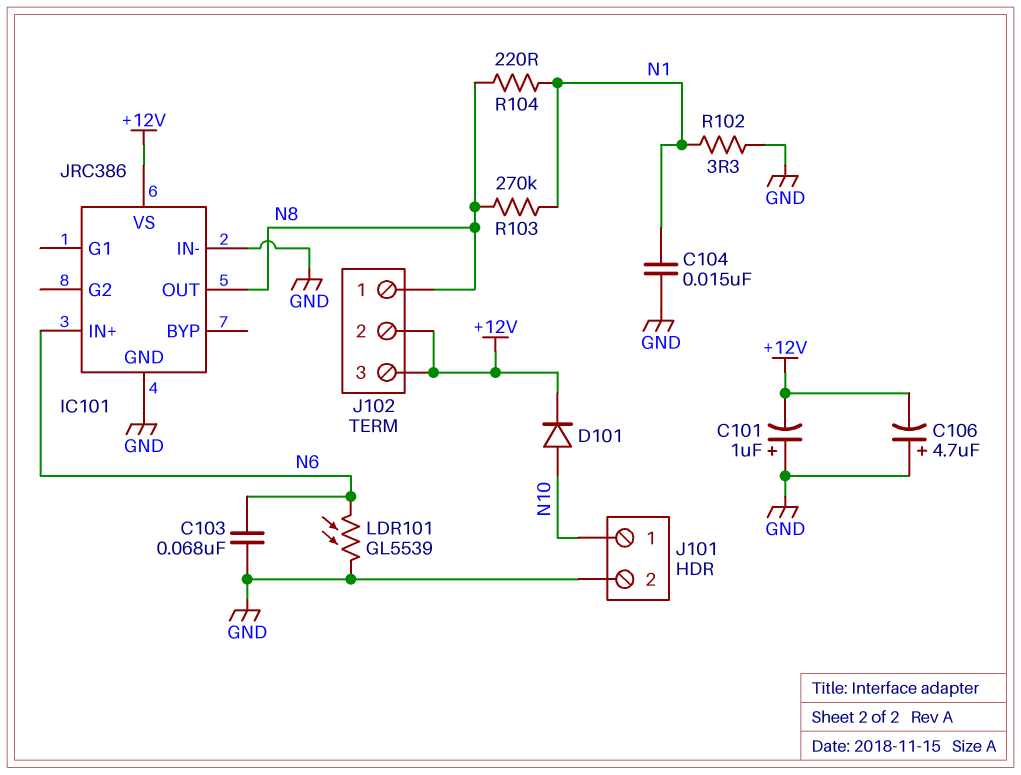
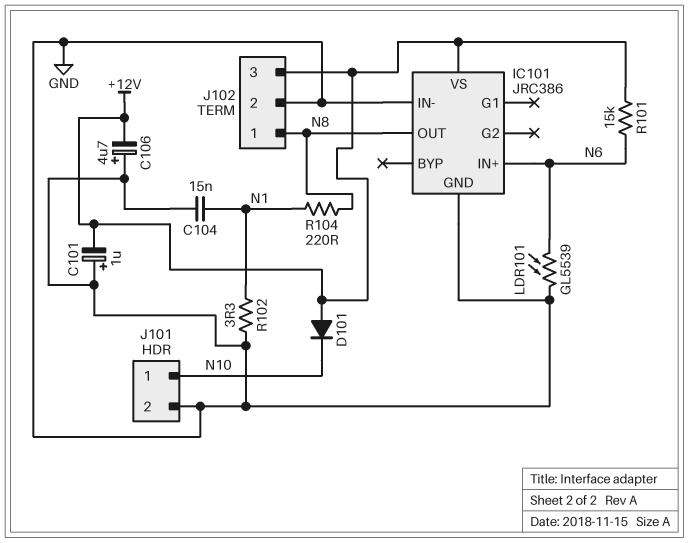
C103: 68nF (GND, N6) -> none
D101: diode (A N10, K +12V) -> diode (A +12V, K N10)
J102 pin 2: +12V -> GND
R101: none -> 15k (+12V, N6)
R103: 270k (N1, N8) -> none

